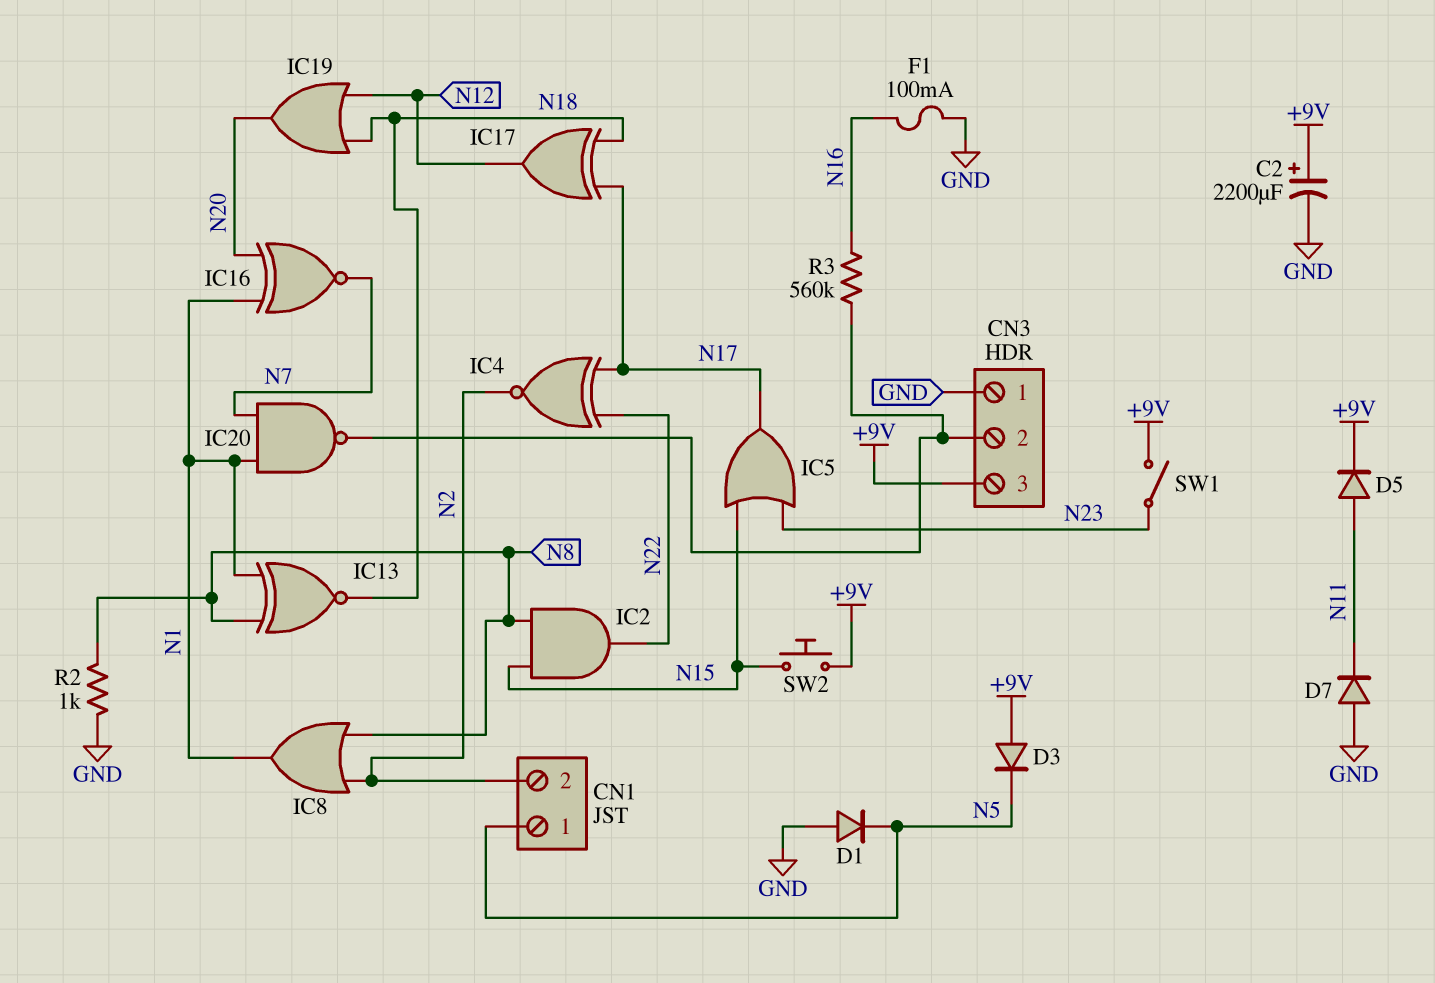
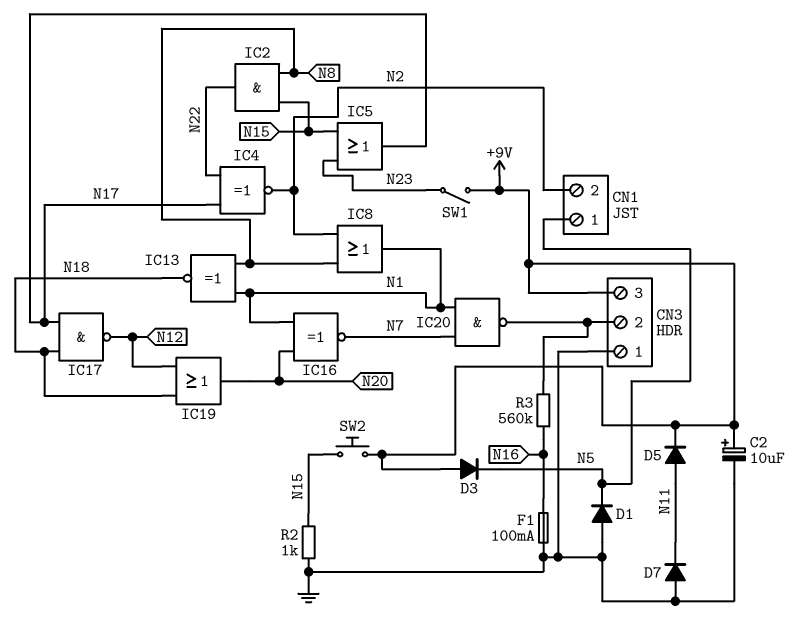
C2: 2200uF (plus +9V, minus GND) -> 10uF (plus +9V, minus GND)
IC17: XOR (in N17, in N18, out N12) -> NAND (in N17, in N18, out N12)
R2: 1k (GND, N8) -> 1k (GND, N15)

